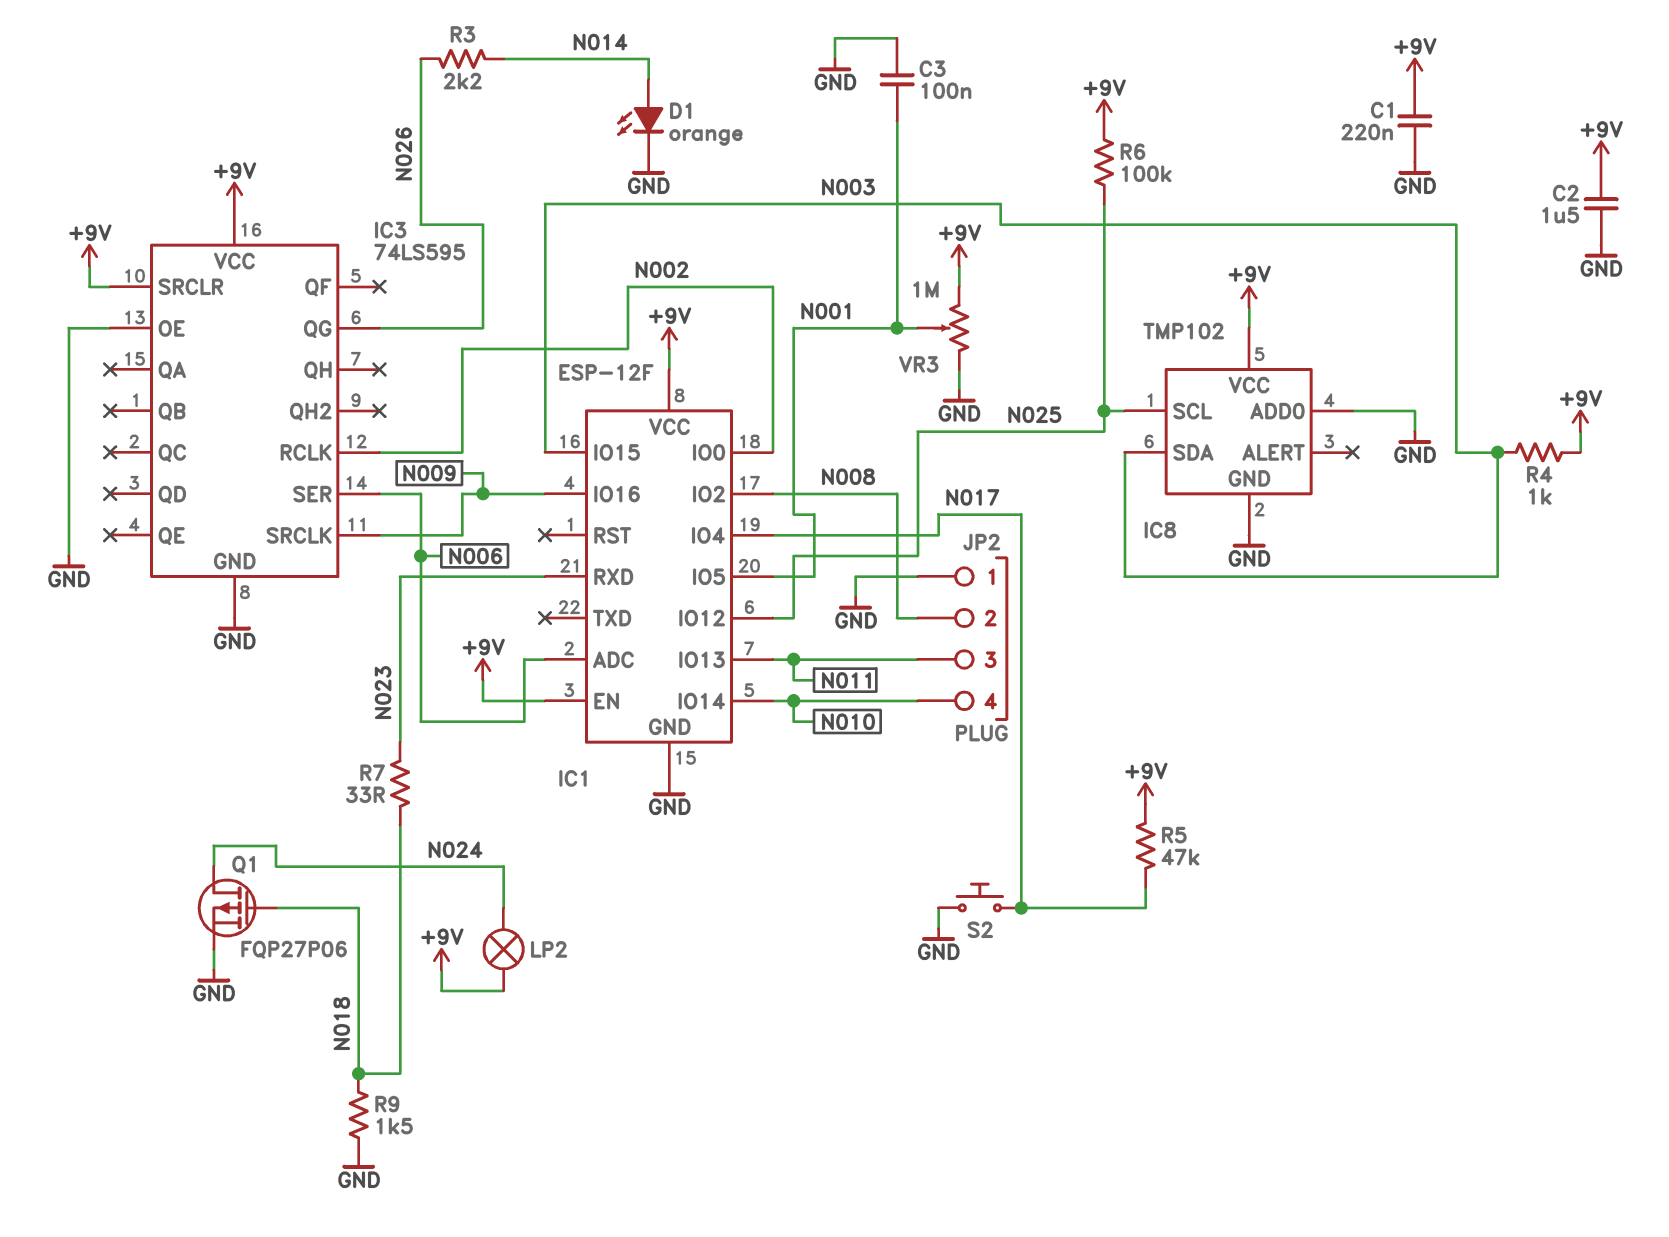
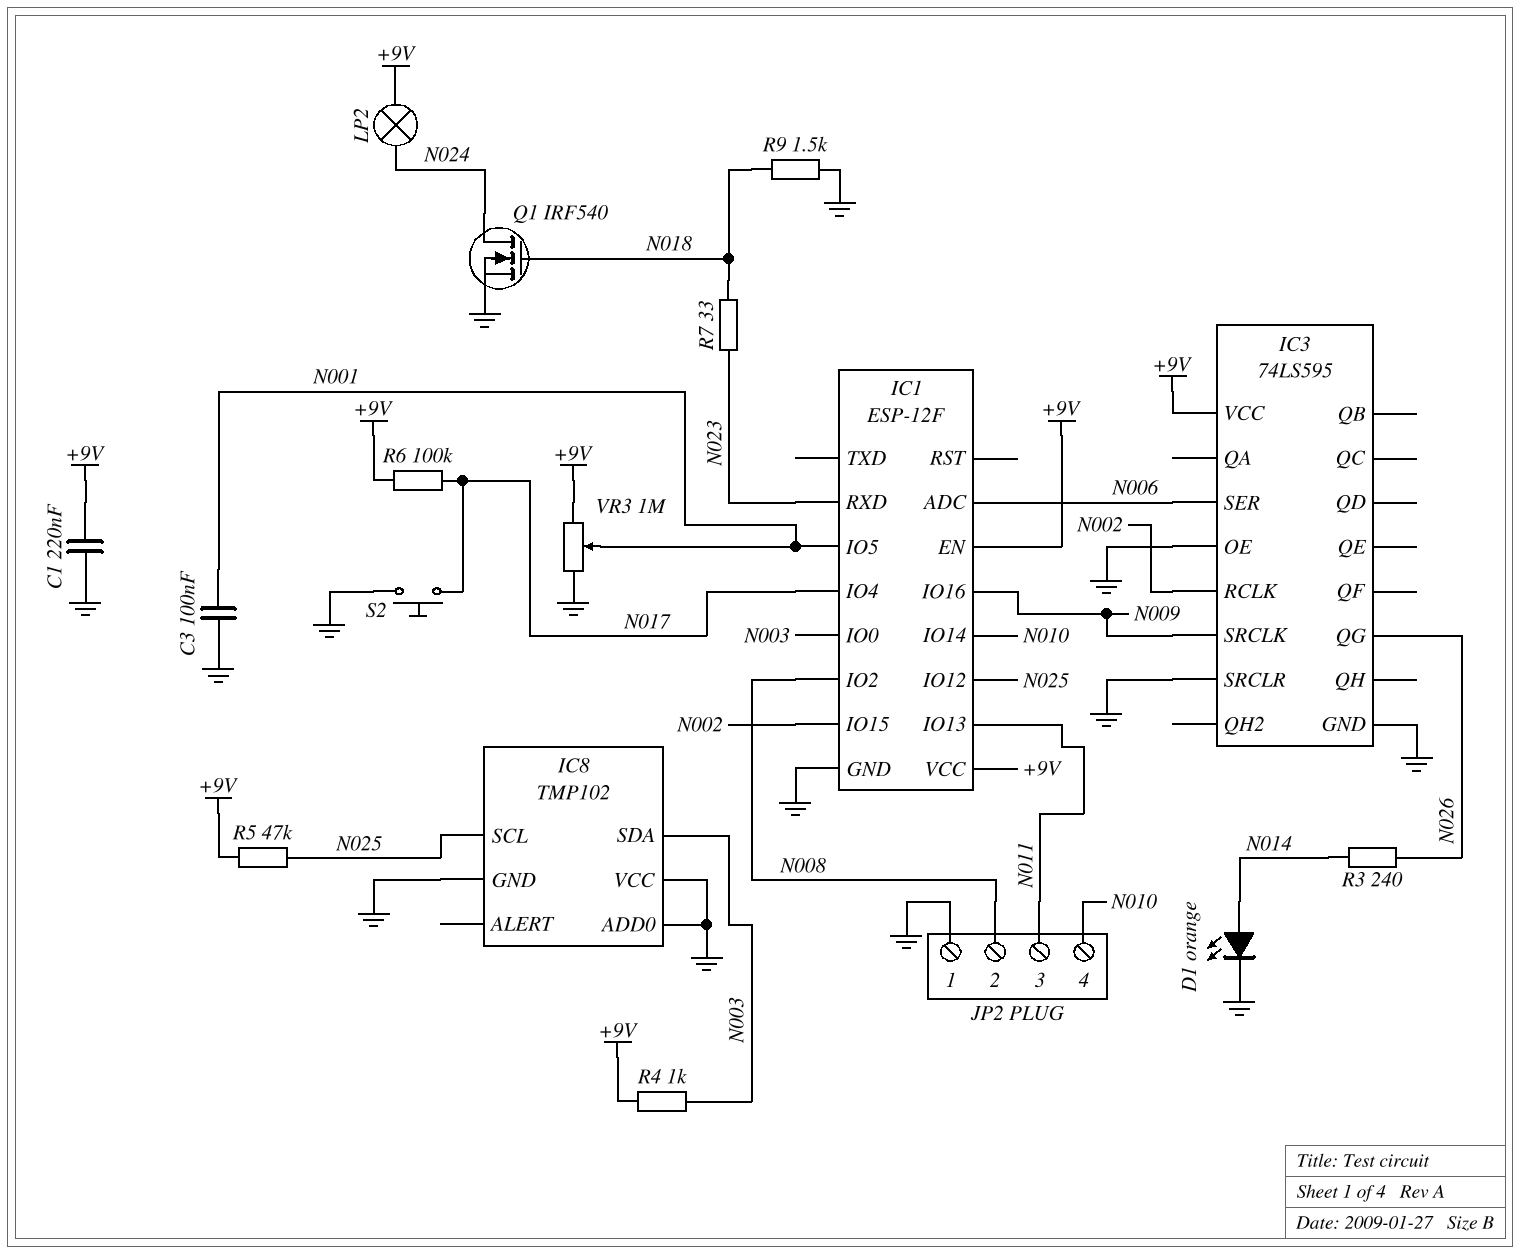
C2: 1.5uF (+9V, GND) -> none
IC1 pin IO0: N002 -> N003
IC1 pin IO15: N003 -> N002
IC3 pin SRCLR: +9V -> GND
IC8 pin VCC: +9V -> GND
Q1: PMOS FQP27P06 (G N018, D N024, S GND) -> NMOS IRF540 (G N018, D N024, S GND)
R3: 2.2k (N014, N026) -> 240 (N014, N026)
R5: 47k (+9V, N017) -> 47k (+9V, N025)
R6: 100k (+9V, N025) -> 100k (+9V, N017)

